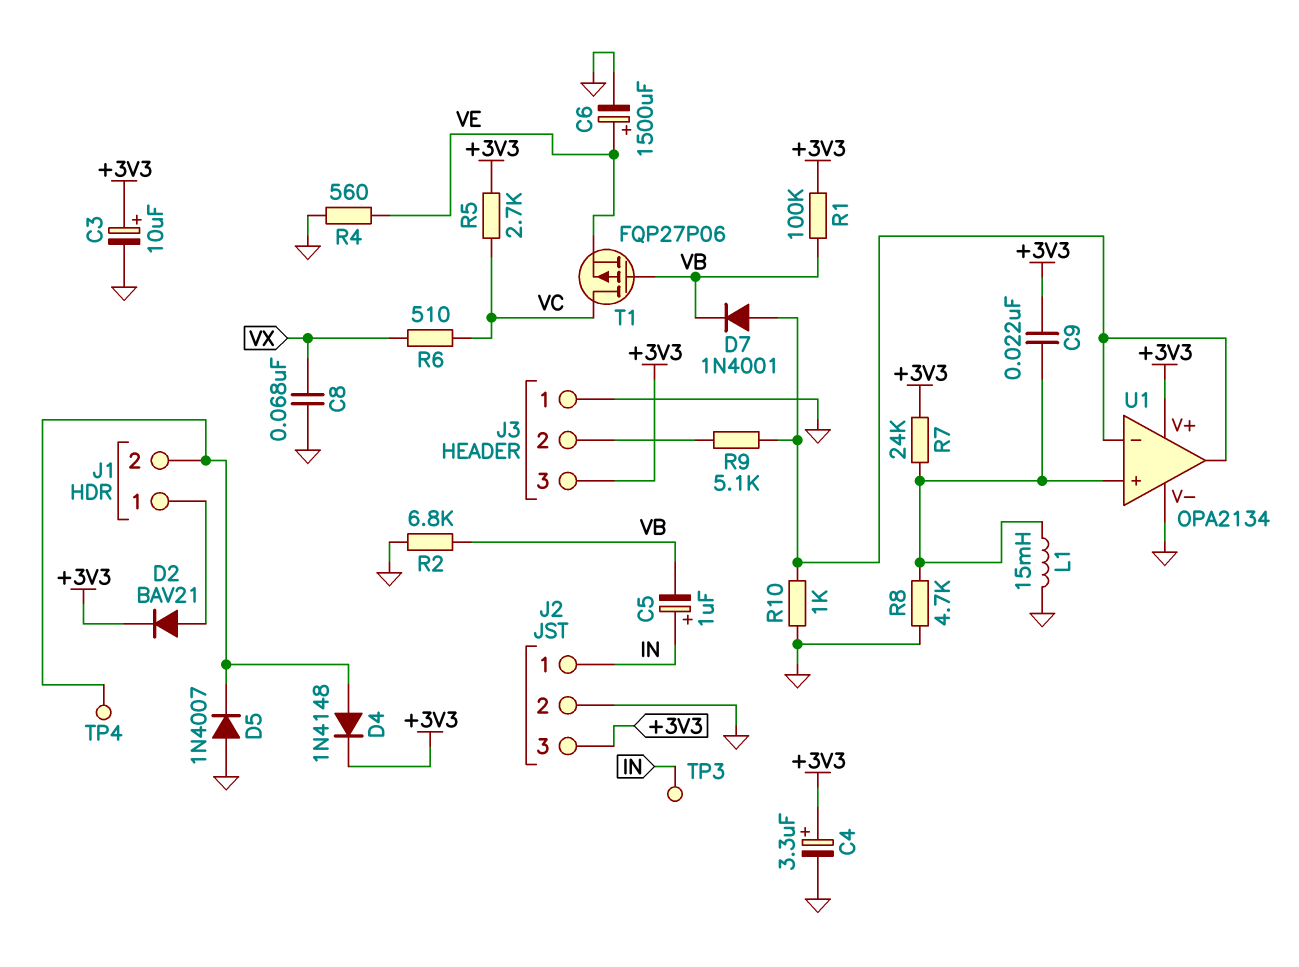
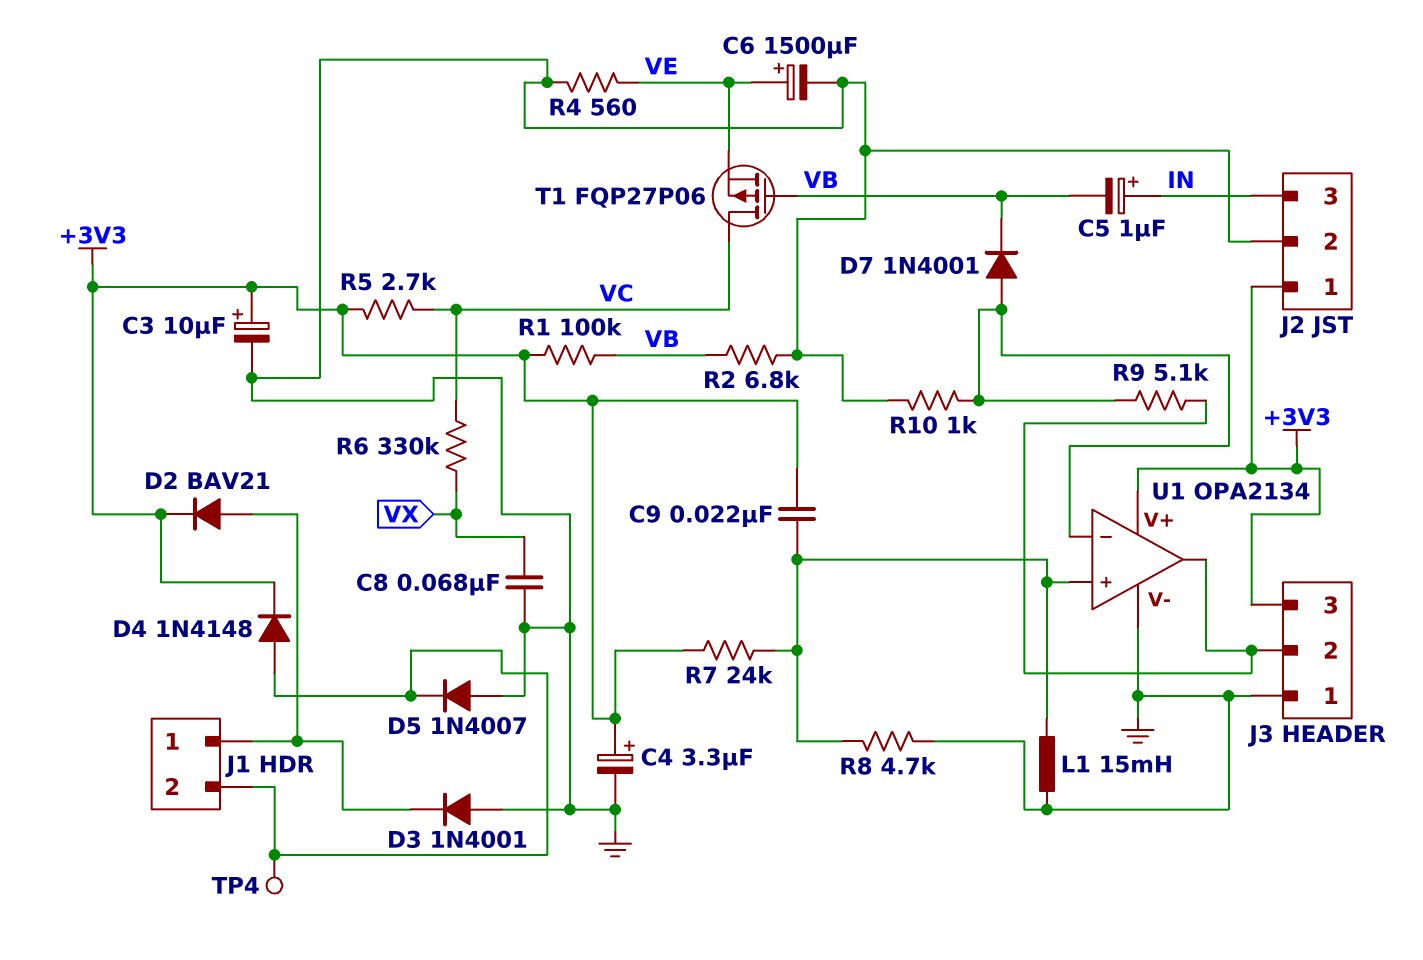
D3: none -> diode 1N4001 (A GND, K J1/1)
J2 pin 1: IN -> +3V3
J2 pin 3: +3V3 -> IN
R6: 510 (VC, VX) -> 330k (VC, VX)
TP3: test point (IN) -> none
U1 pin out: U1/in- -> J3/2

